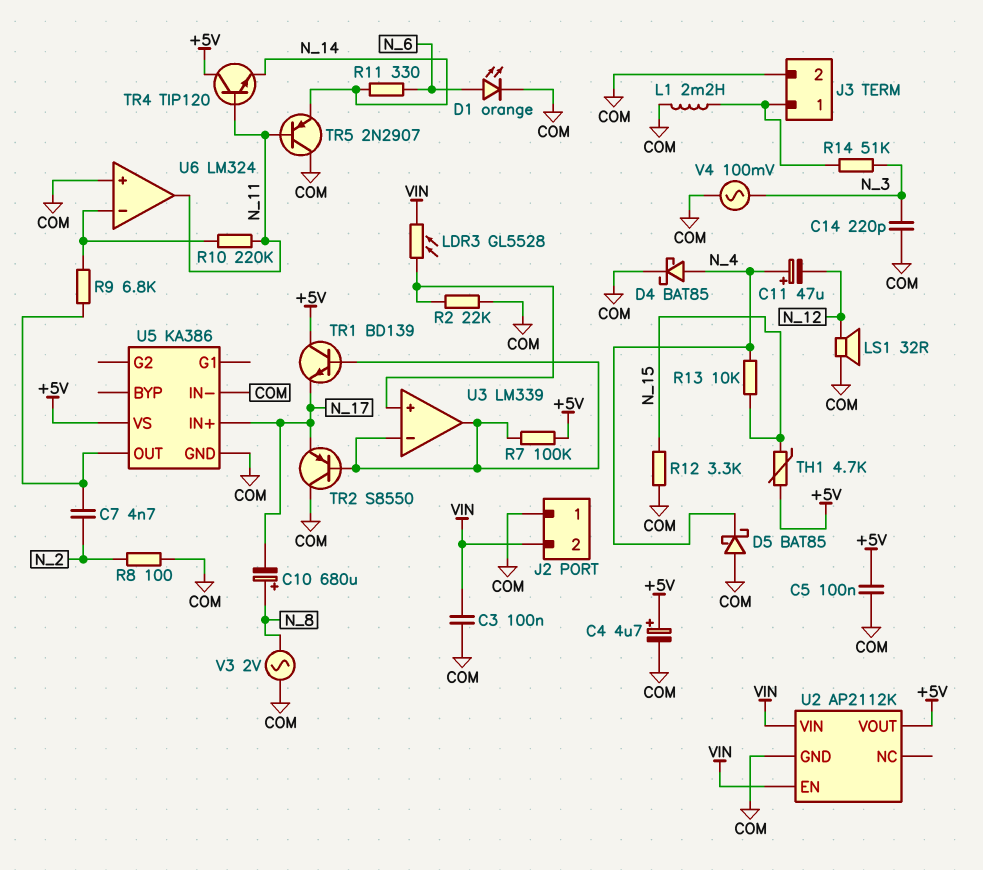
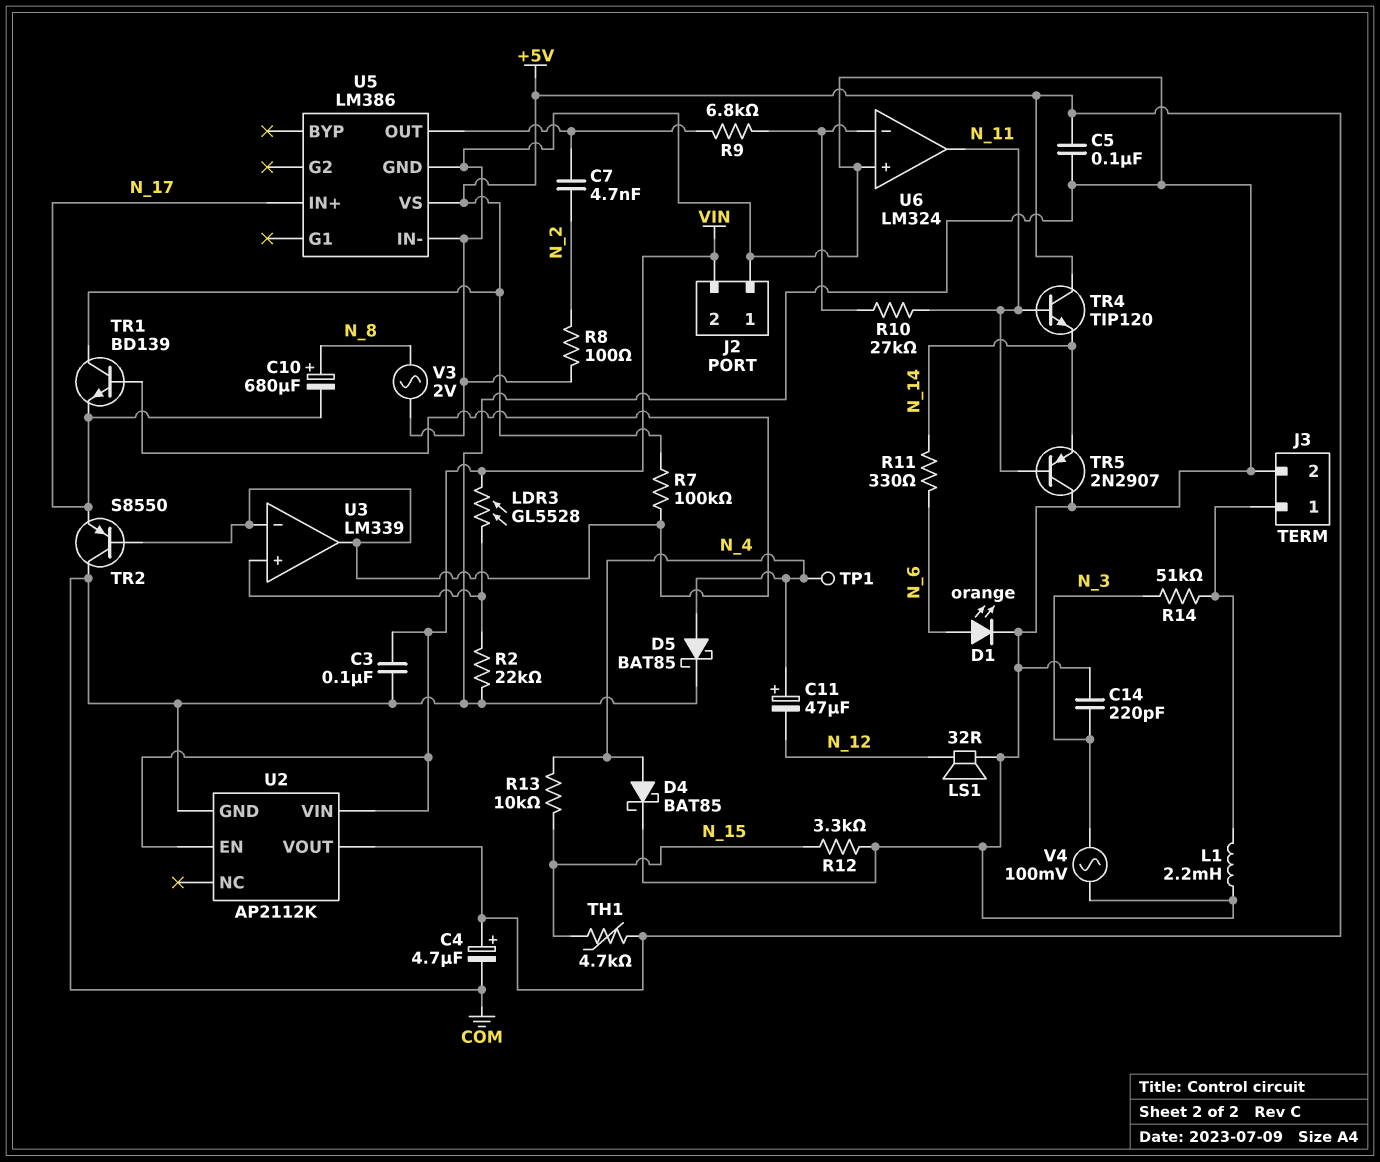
D5: schottky BAT85 (A COM, K N_4) -> schottky BAT85 (A N_4, K COM)
R10: 220k (N_11, U6/in-) -> 27k (N_11, U6/in-)
TP1: none -> test point (N_4)
U5: KA386 -> LM386

